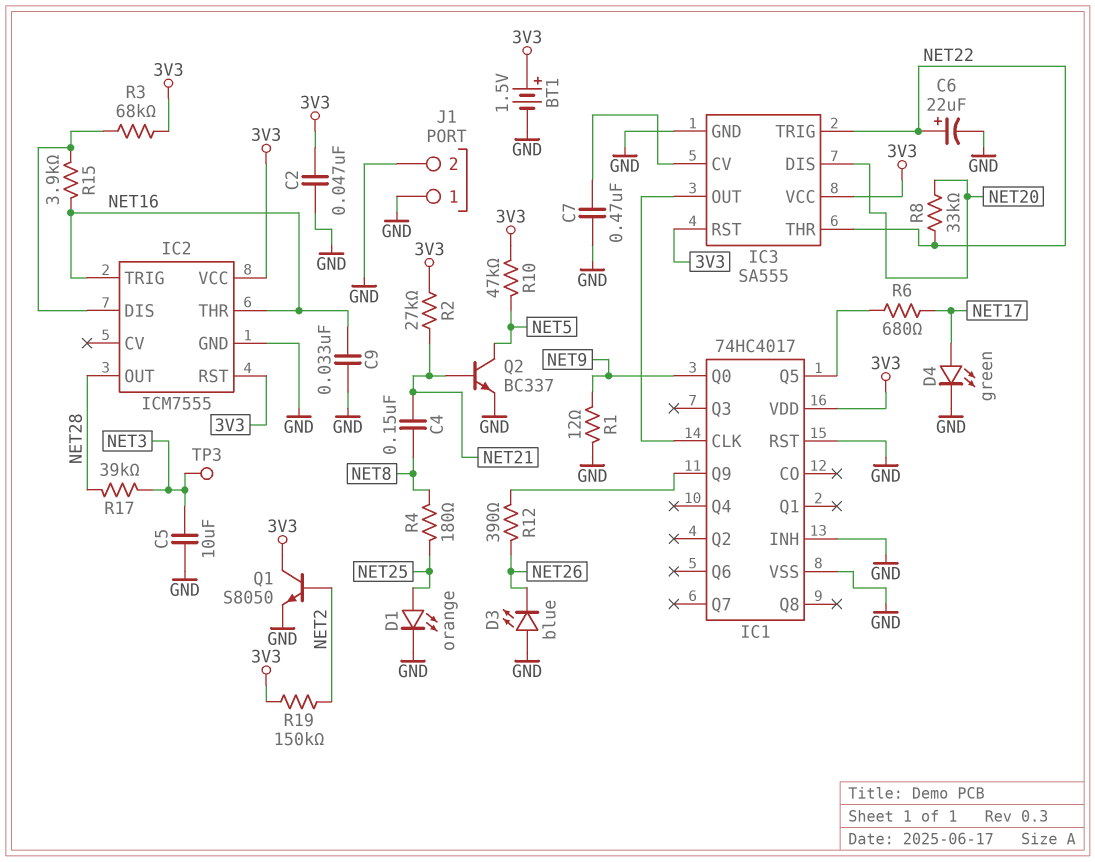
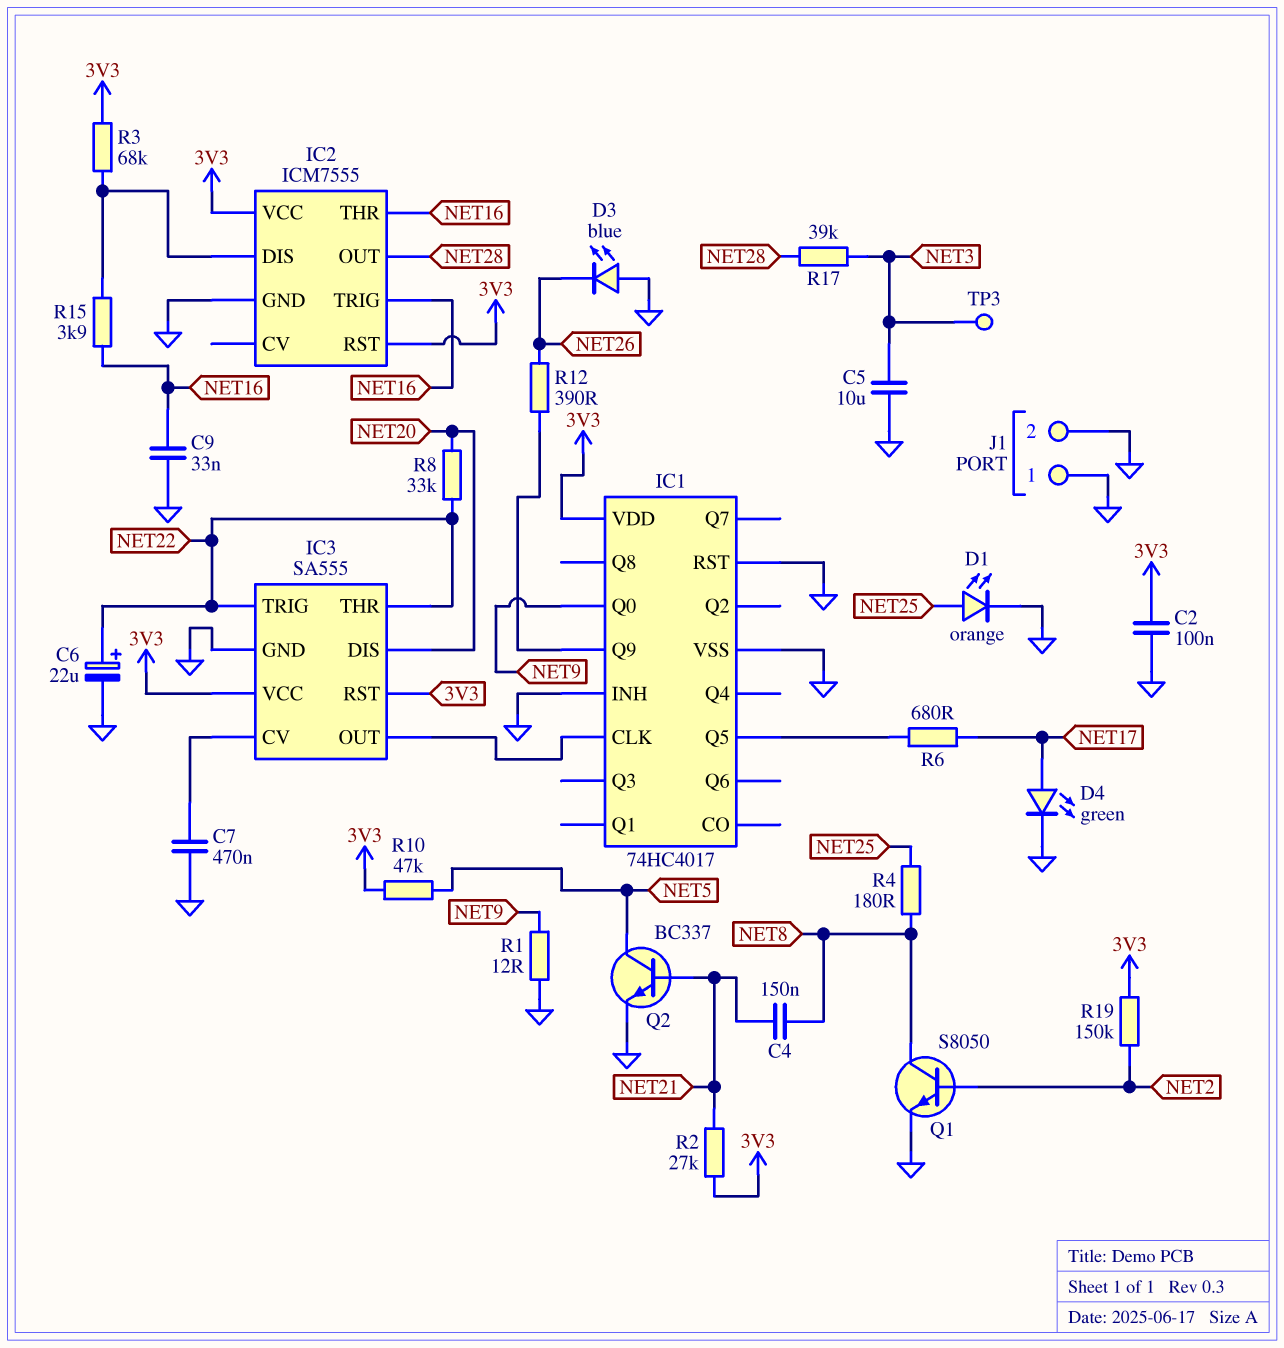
BT1: 1.5V (plus 3V3, minus GND) -> none
C2: 47nF (3V3, GND) -> 100nF (3V3, GND)
Q1: NPN S8050 (B NET2, C 3V3, E GND) -> NPN S8050 (B NET2, C NET8, E GND)

